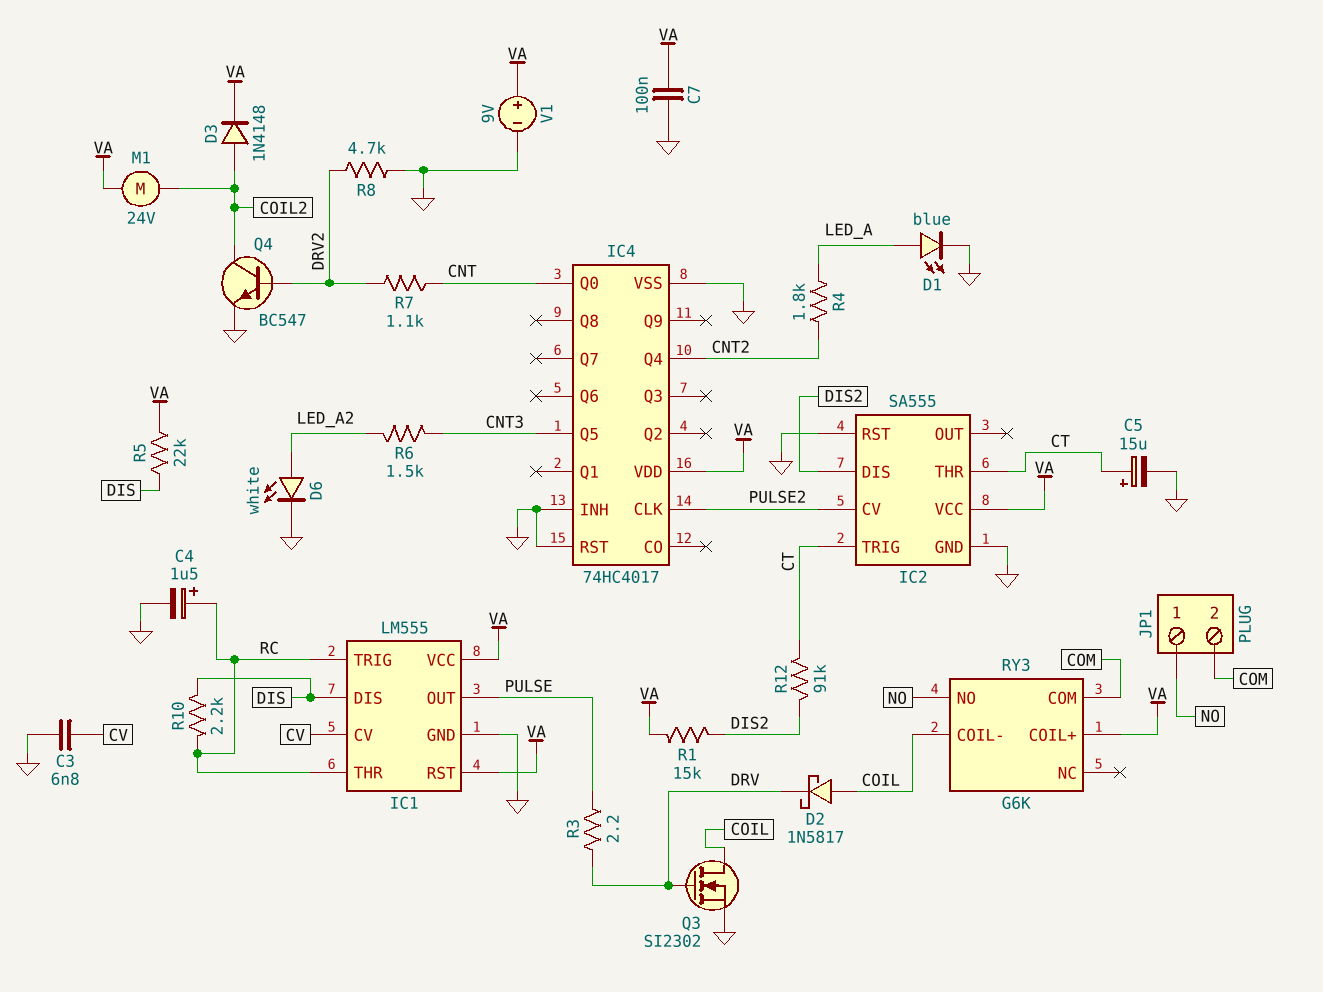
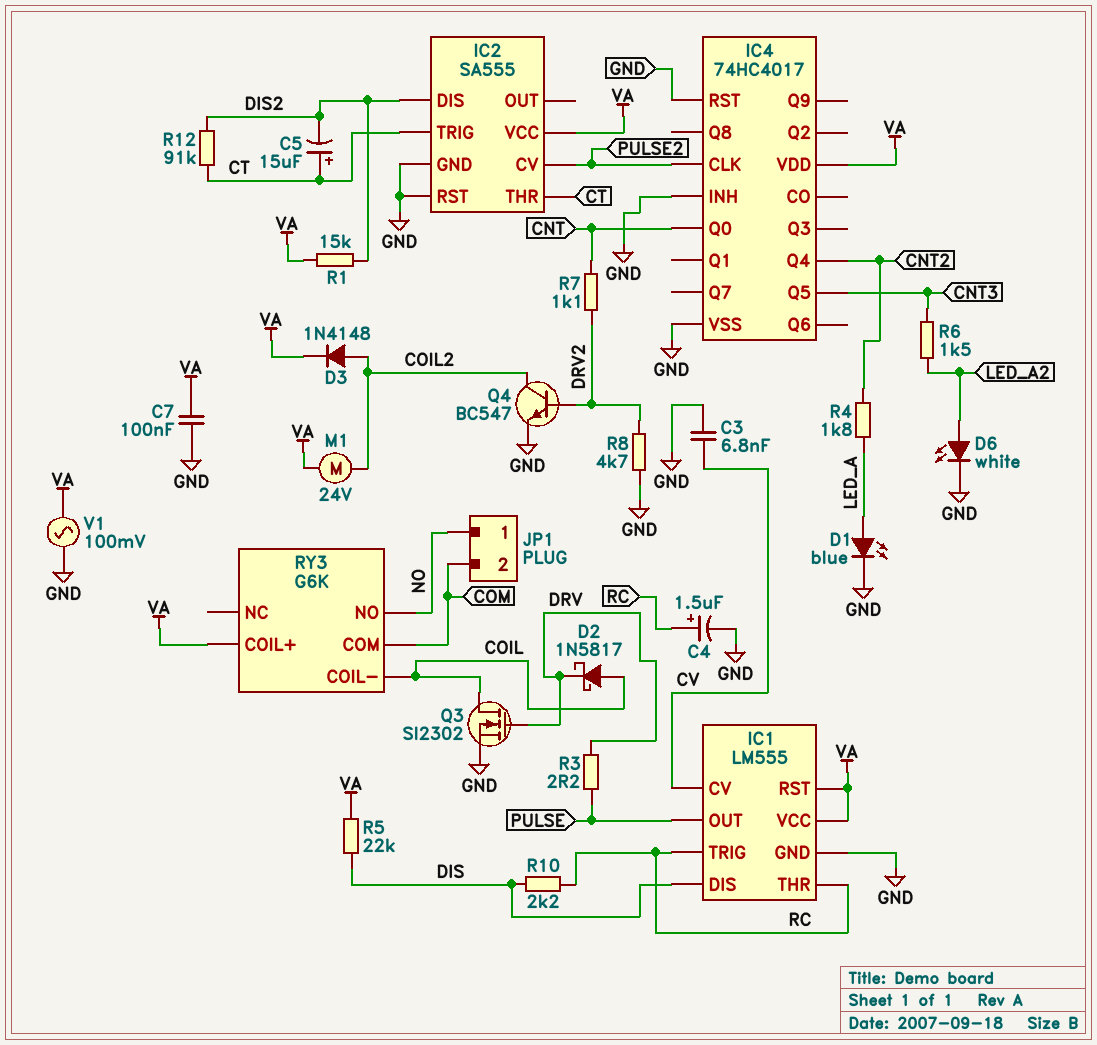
C5: 15uF (plus CT, minus GND) -> 15uF (plus CT, minus DIS2)
V1: 9V (plus VA, minus GND) -> AC 100mV (GND, VA)

